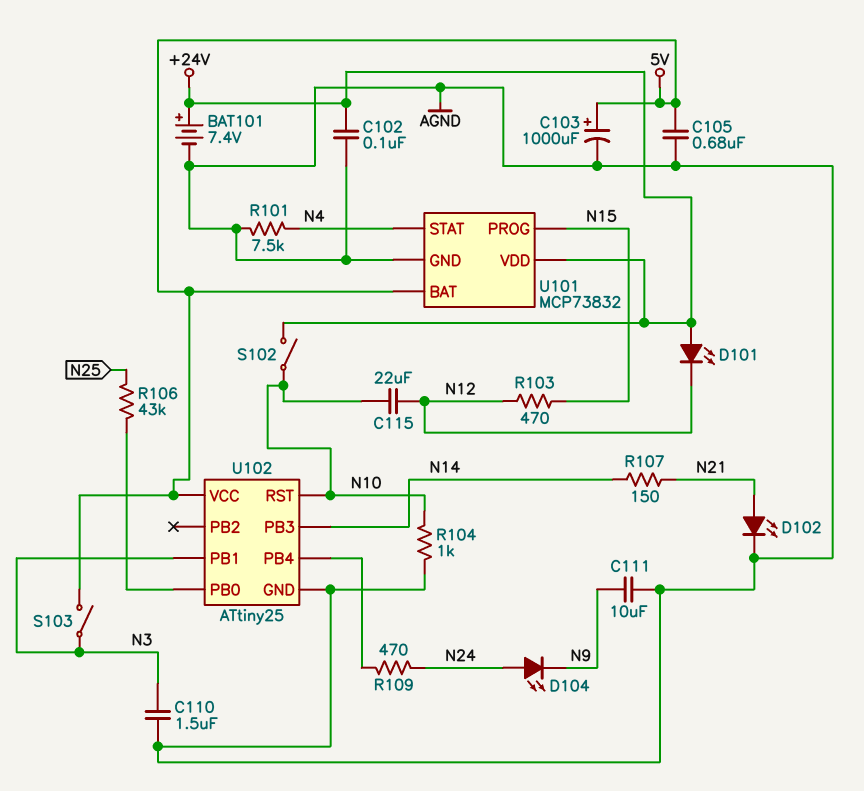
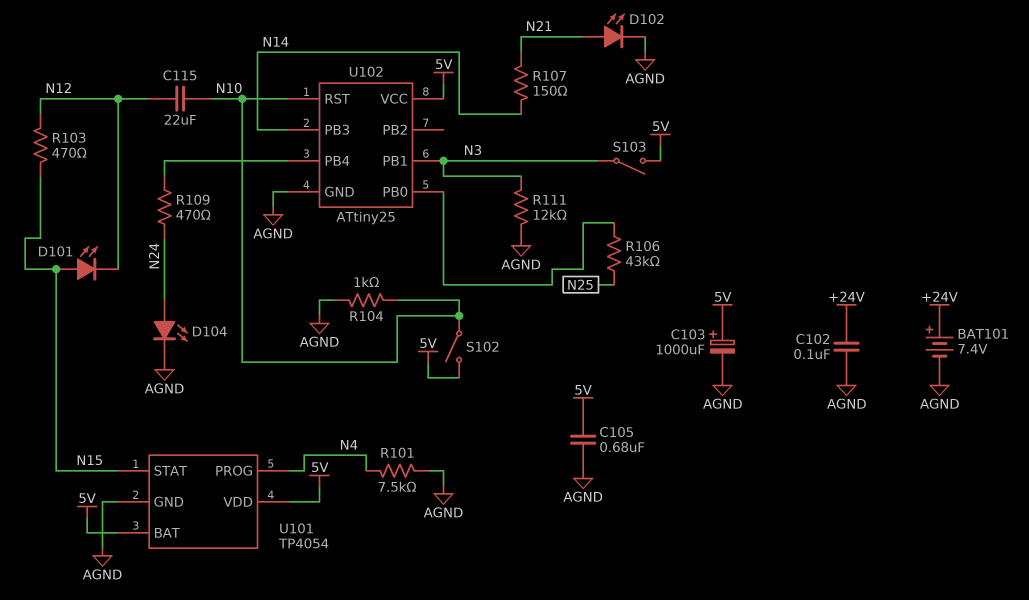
C110: 1.5uF (AGND, N3) -> none
C111: 10uF (AGND, N9) -> none
D101: LED (A +24V, K N12) -> LED (A N15, K N12)
D104: LED (A N24, K N9) -> LED (A N24, K AGND)
R111: none -> 12k (AGND, N3)
S102: switch (+24V, N10) -> switch (5V, N10)
U101: MCP73832 -> TP4054
U101 pin PROG: N15 -> N4
U101 pin STAT: N4 -> N15
U101 pin VDD: +24V -> 5V

